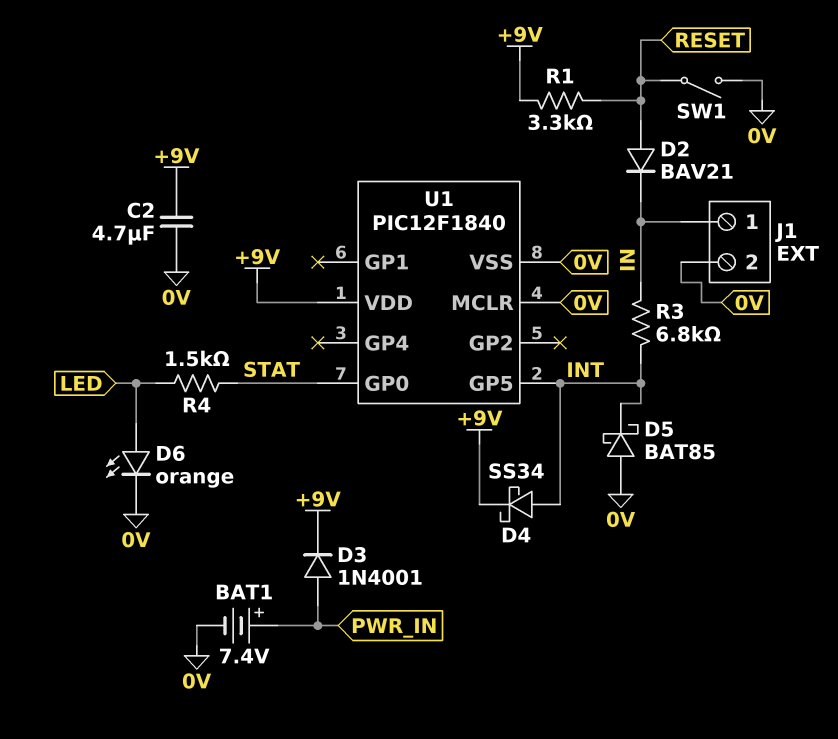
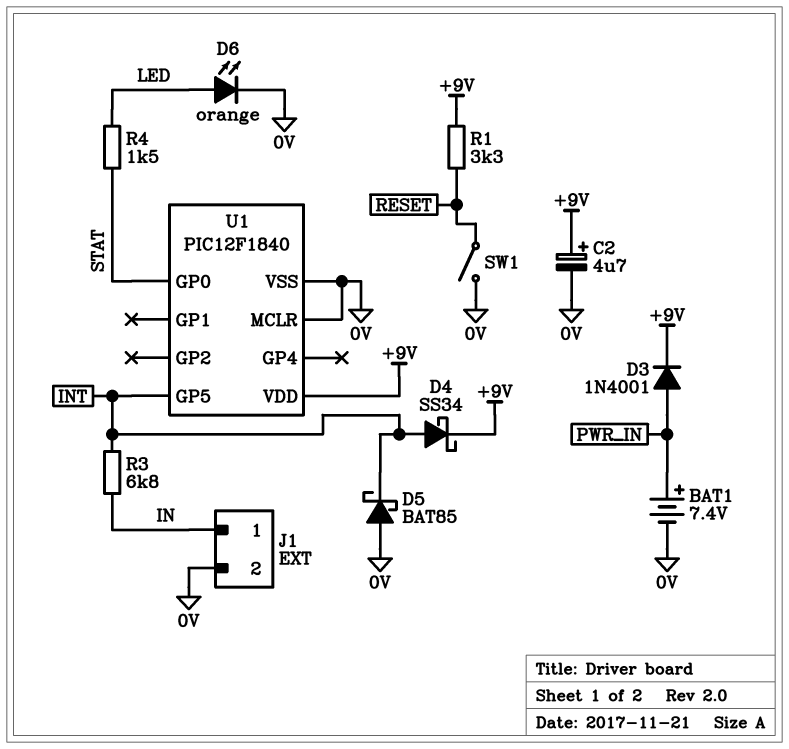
C2: 4.7uF (+9V, 0V) -> 4.7uF (plus +9V, minus 0V)
D2: diode BAV21 (A RESET, K IN) -> none

